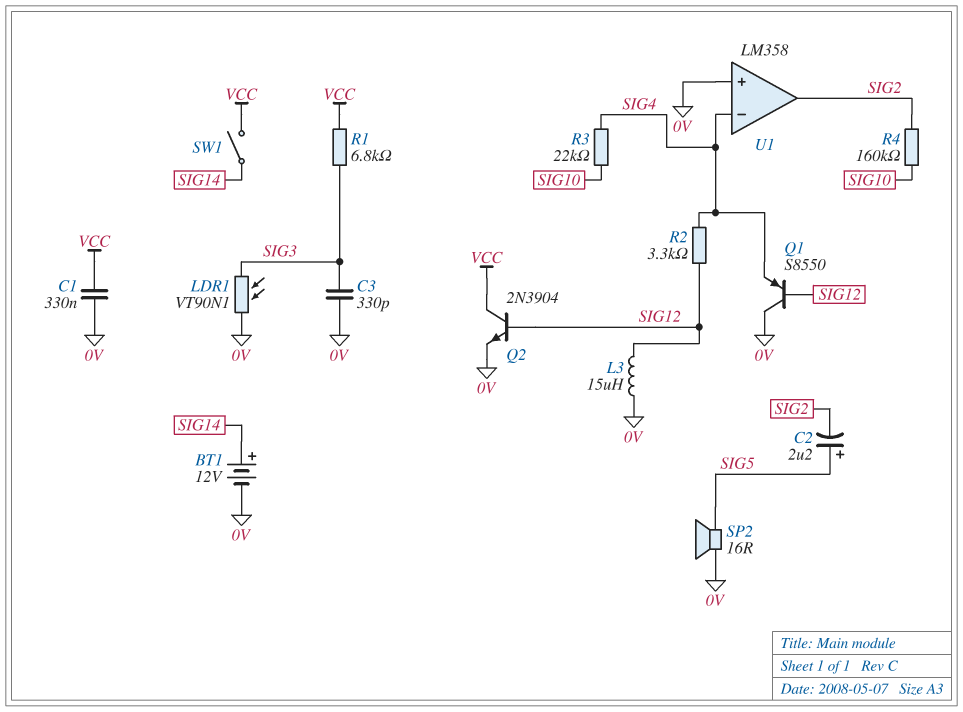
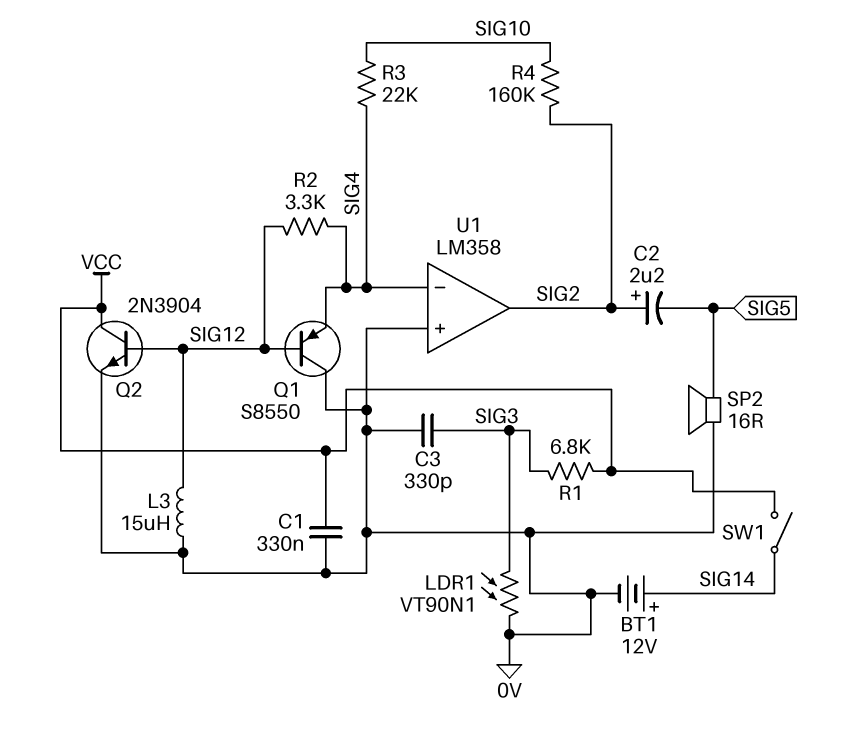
C2: 2.2uF (plus SIG5, minus SIG2) -> 2.2uF (plus SIG2, minus SIG5)

